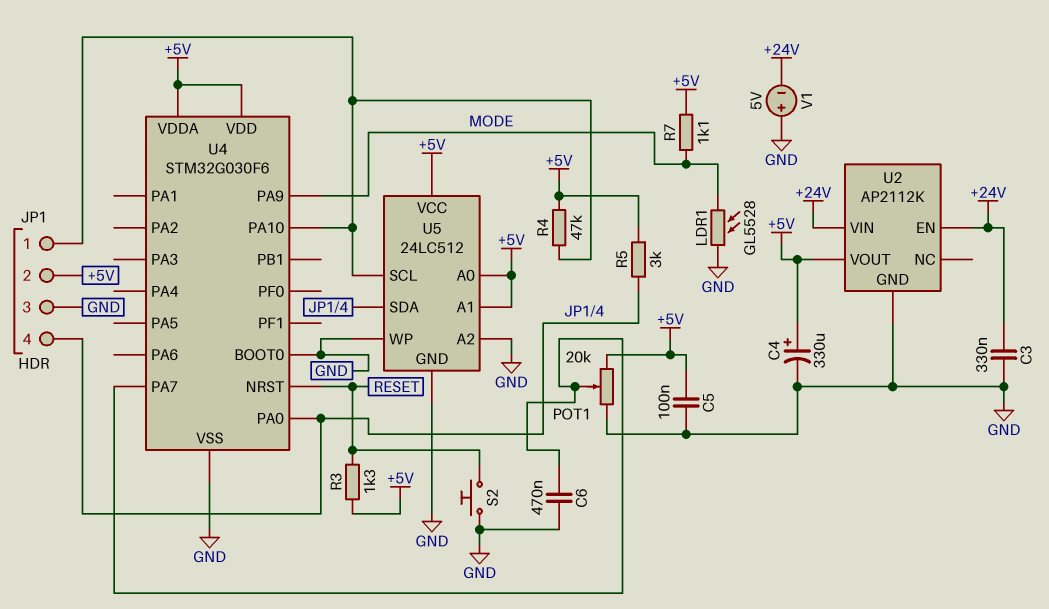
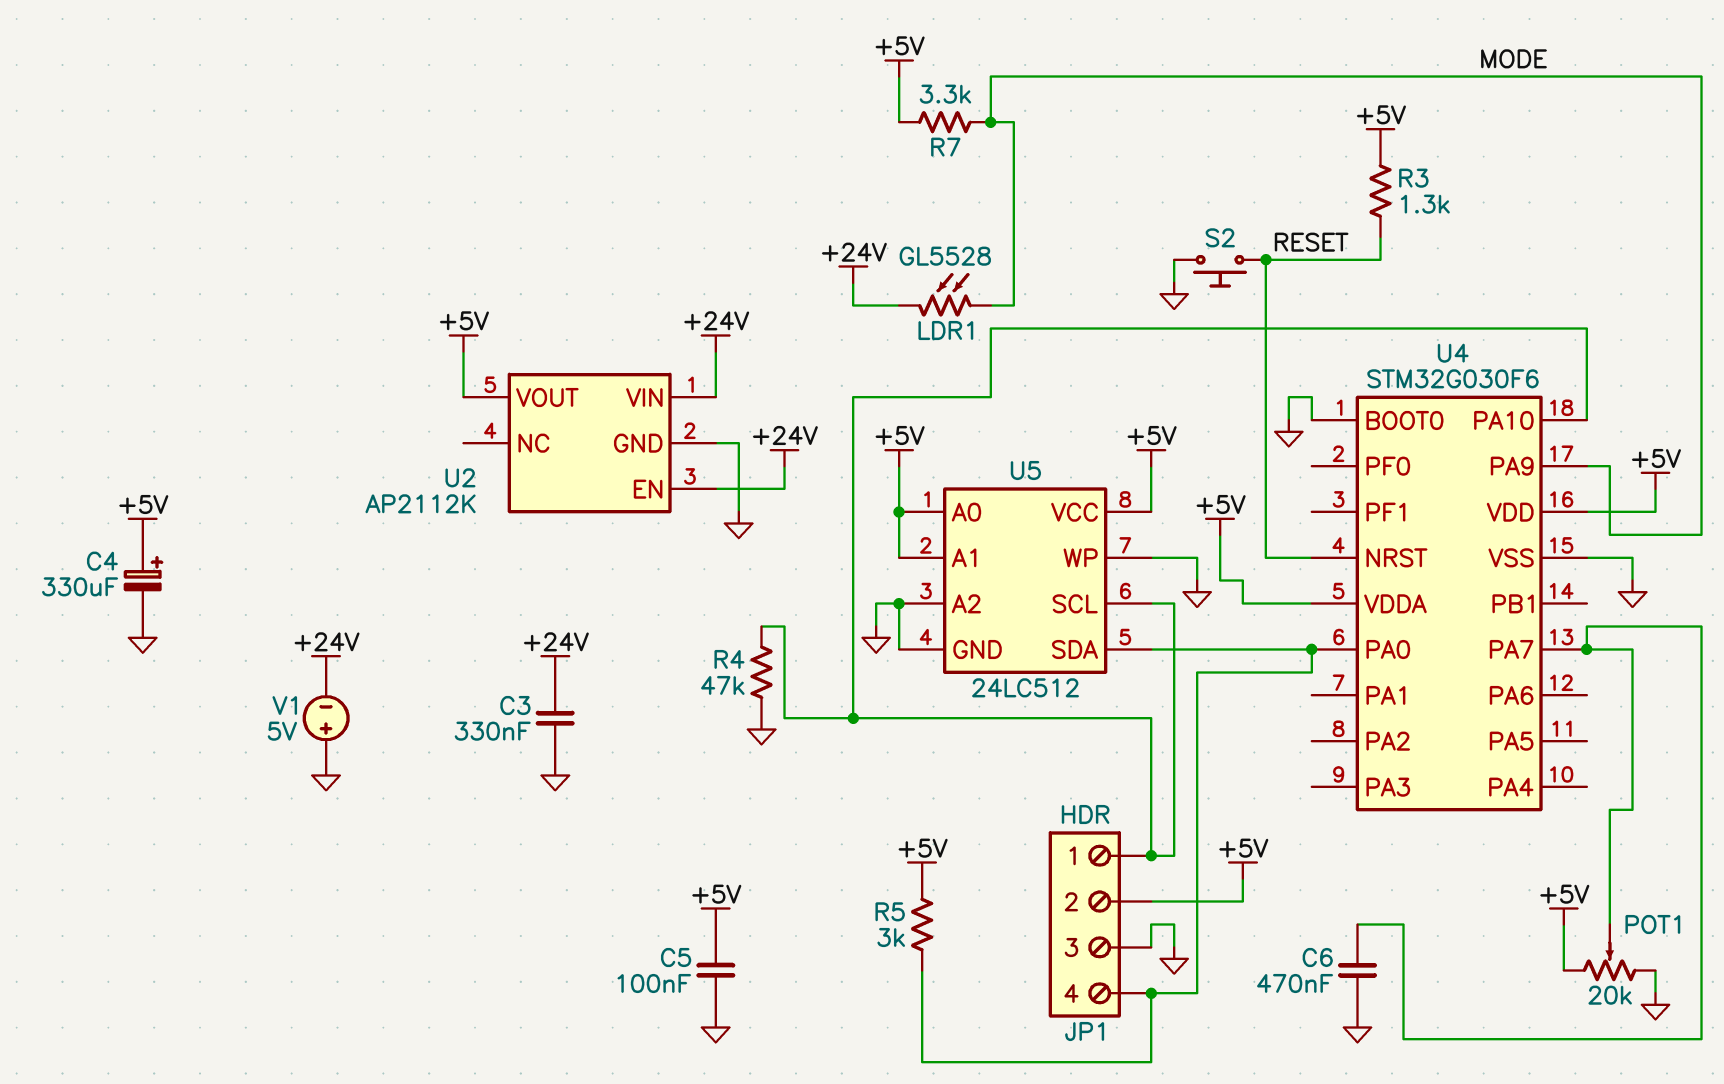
LDR1: GL5528 (GND, MODE) -> GL5528 (+24V, MODE)
R4: 47k (+5V, JP1/1) -> 47k (GND, JP1/1)
R7: 1.1k (+5V, MODE) -> 3.3k (+5V, MODE)

